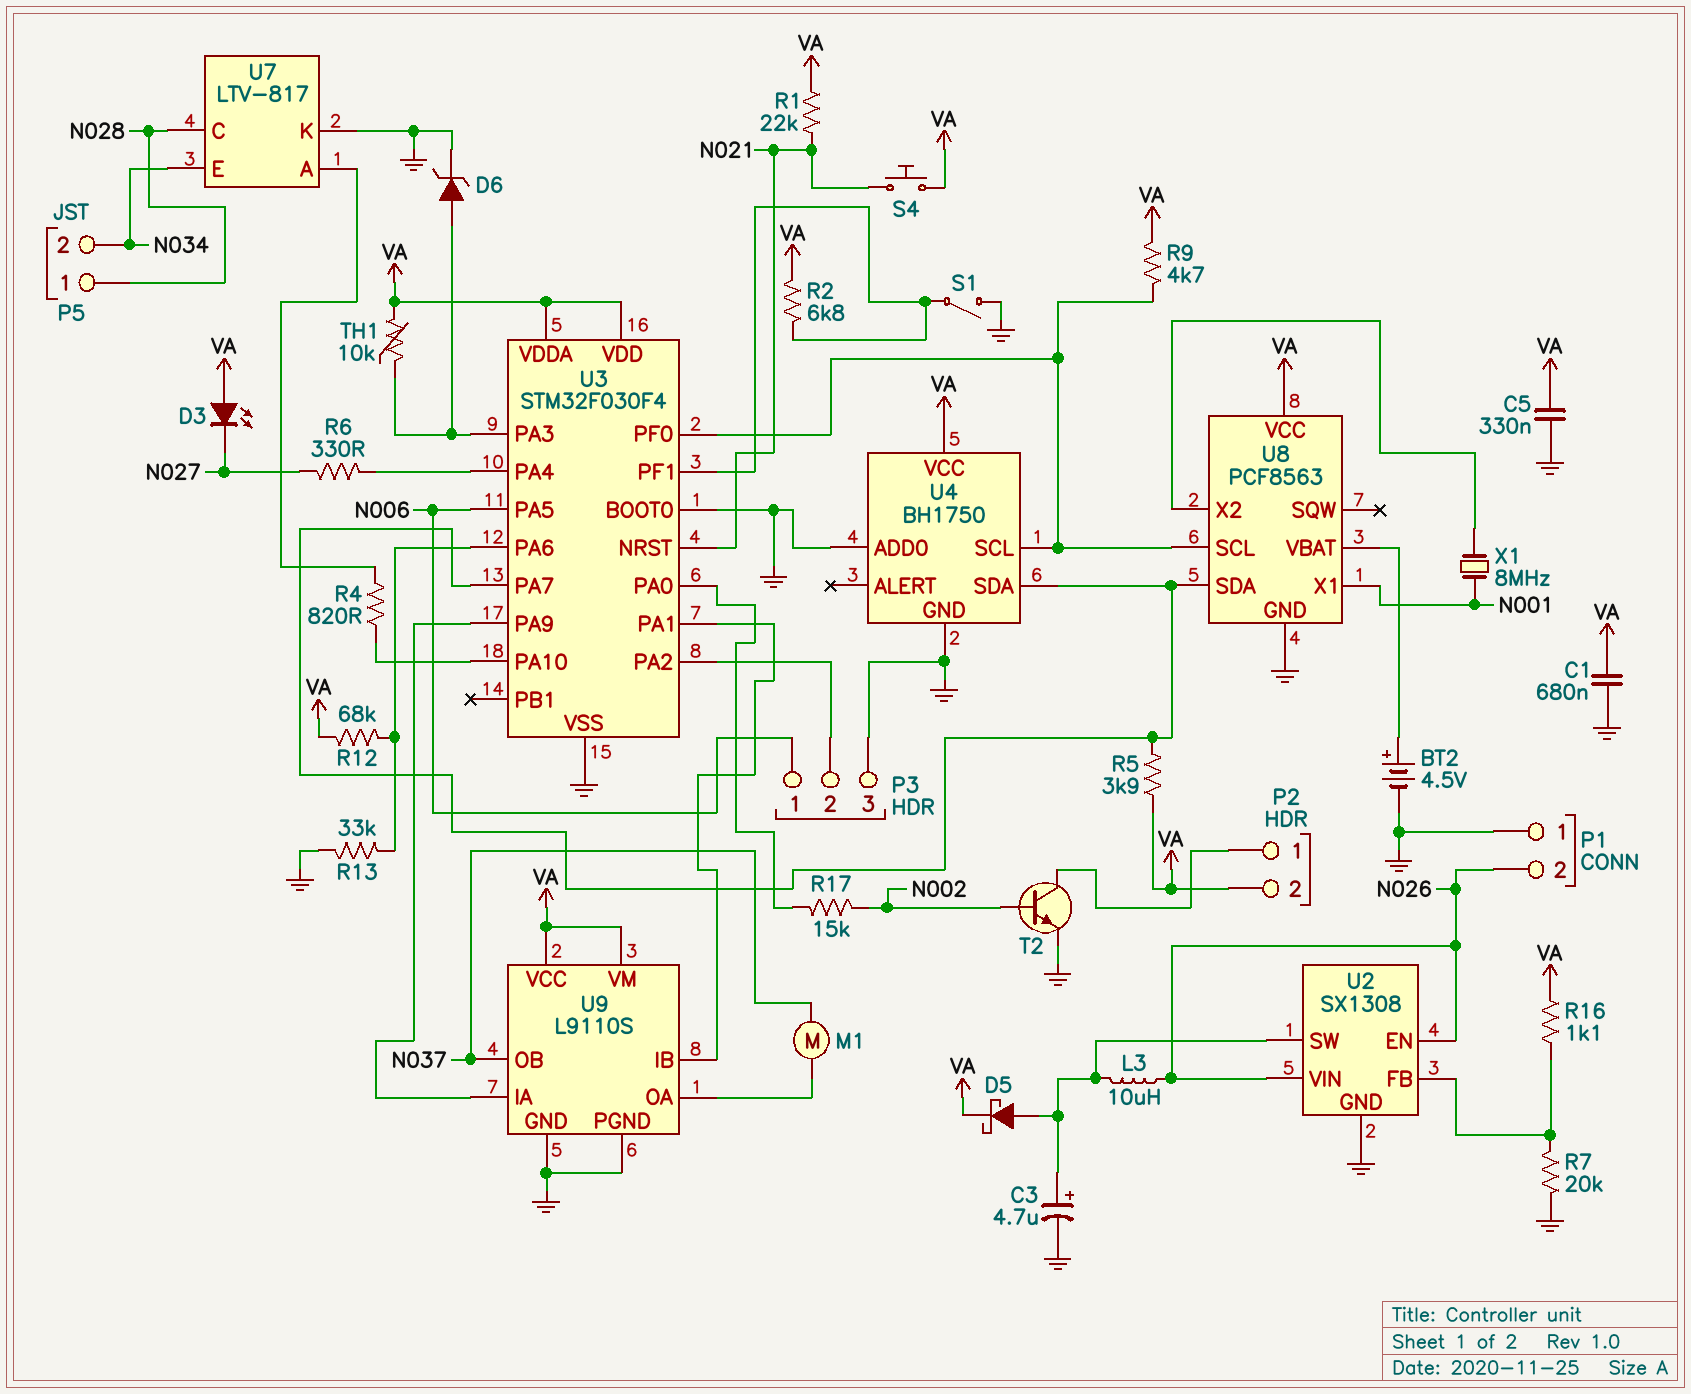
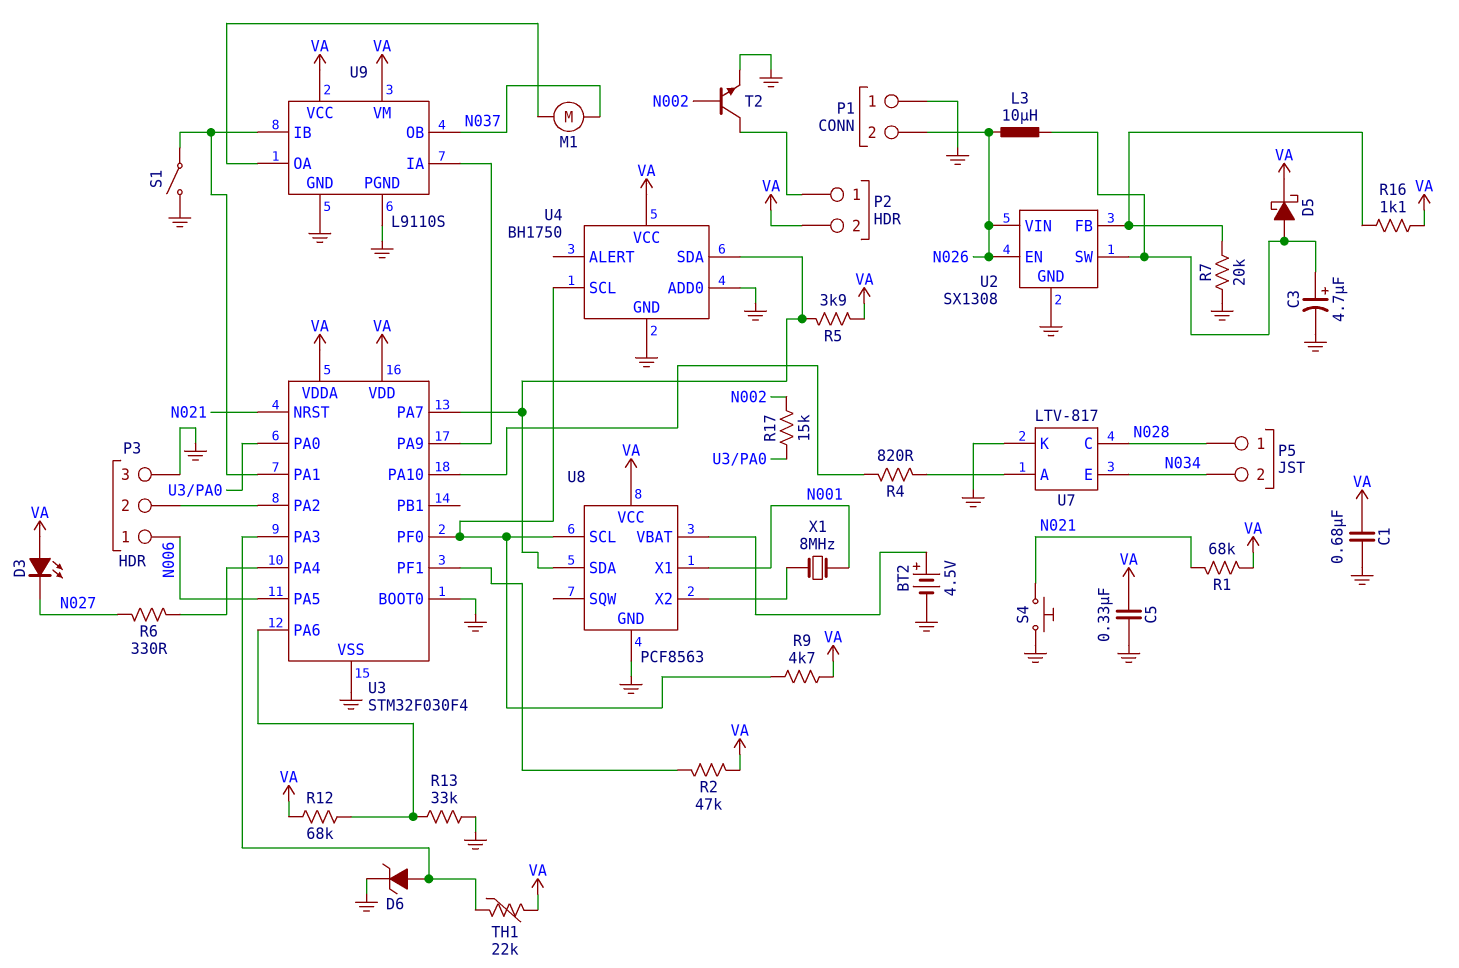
R1: 22k (N021, VA) -> 68k (N021, VA)
R2: 6.8k (U3/PF1, VA) -> 47k (U3/PF1, VA)
S1: switch (GND, U3/PF1) -> switch (GND, U3/PA1)
S4: button (N021, VA) -> button (GND, N021)
TH1: 10k (U3/PA3, VA) -> 22k (U3/PA3, VA)

